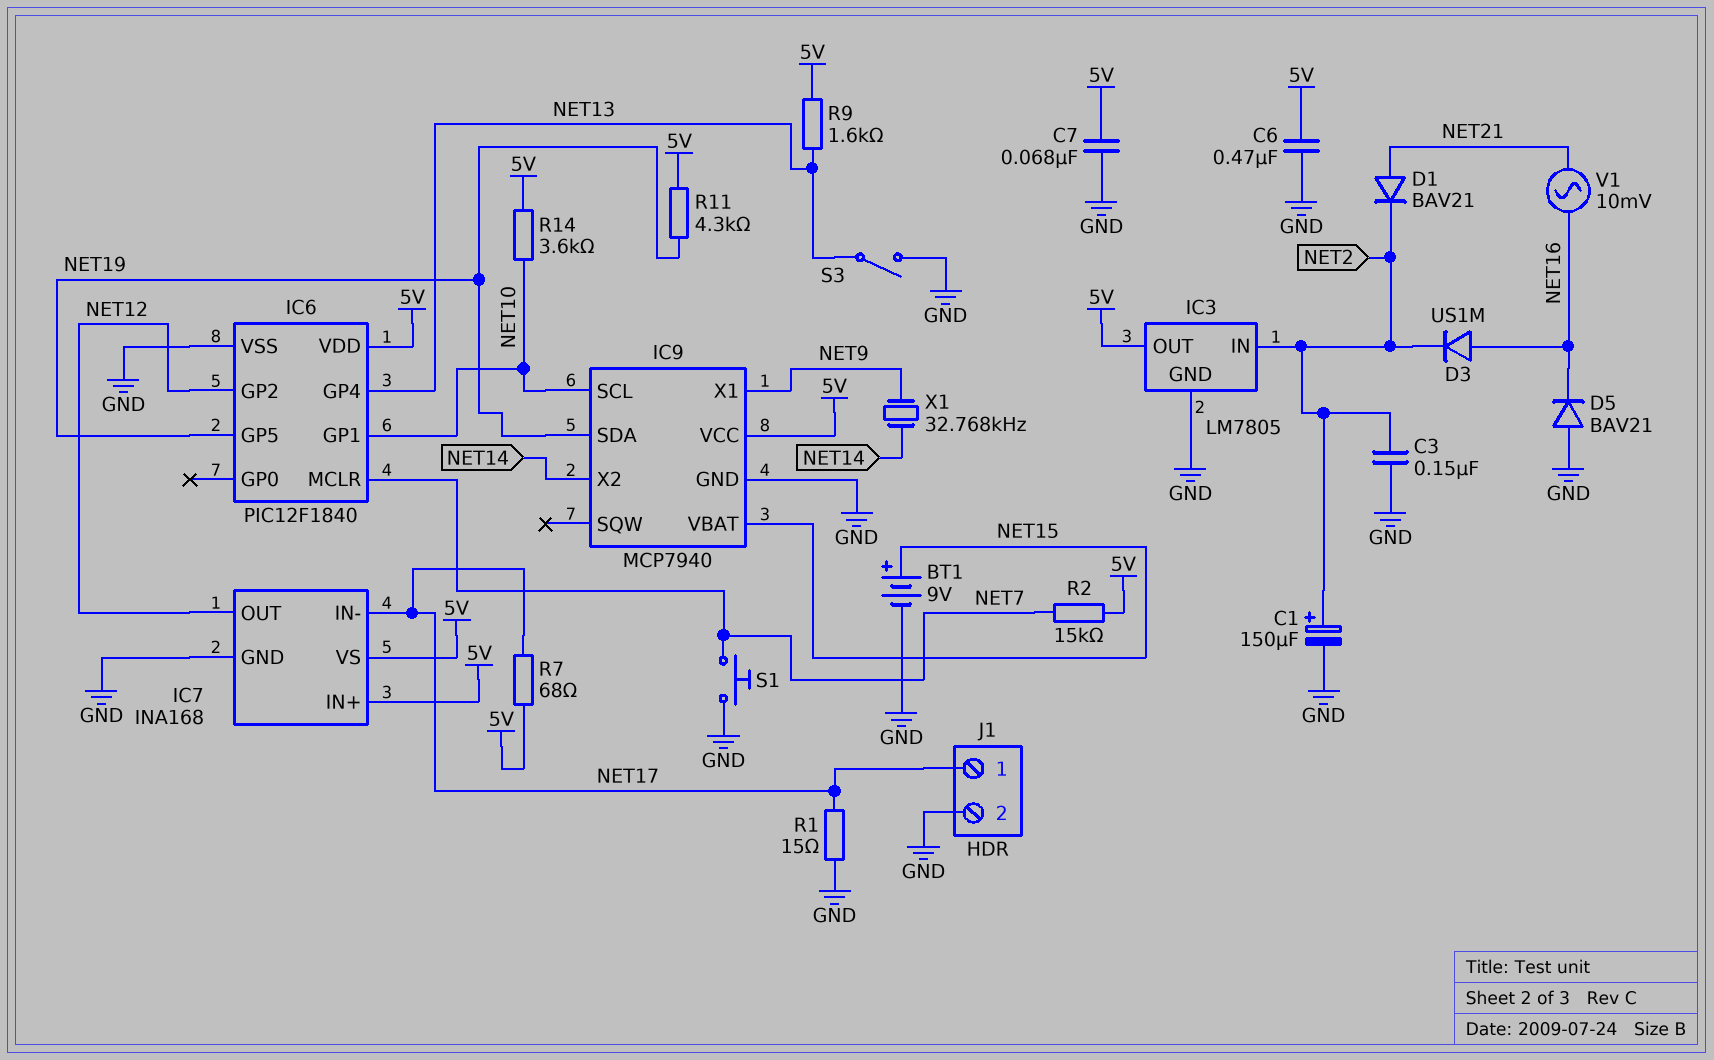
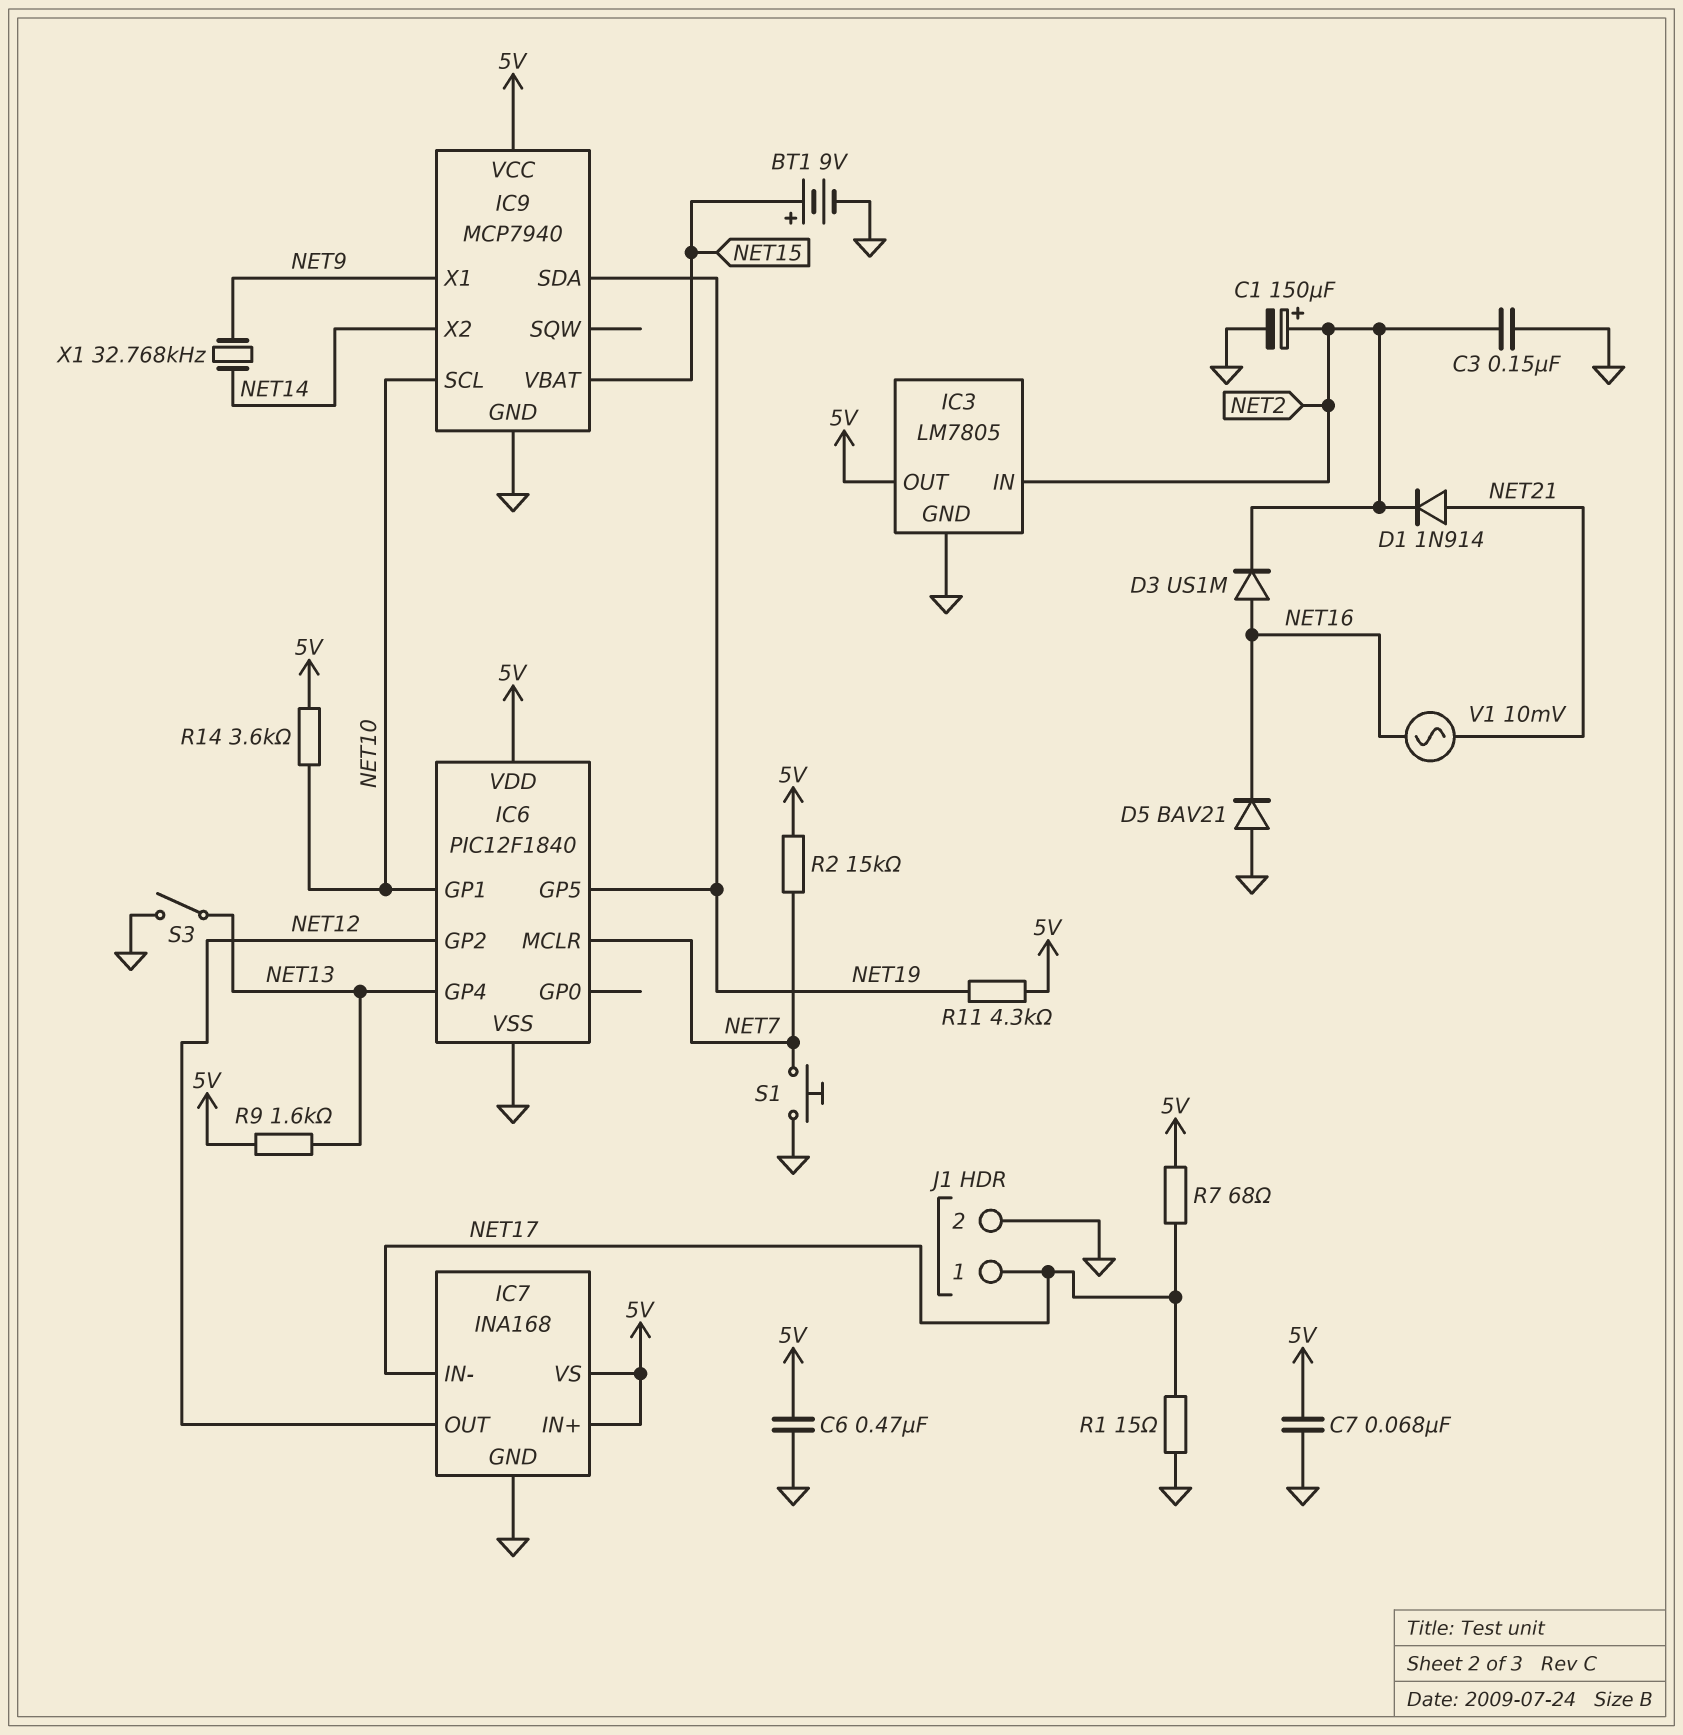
D1: diode BAV21 (A NET21, K NET2) -> diode 1N914 (A NET21, K NET2)

